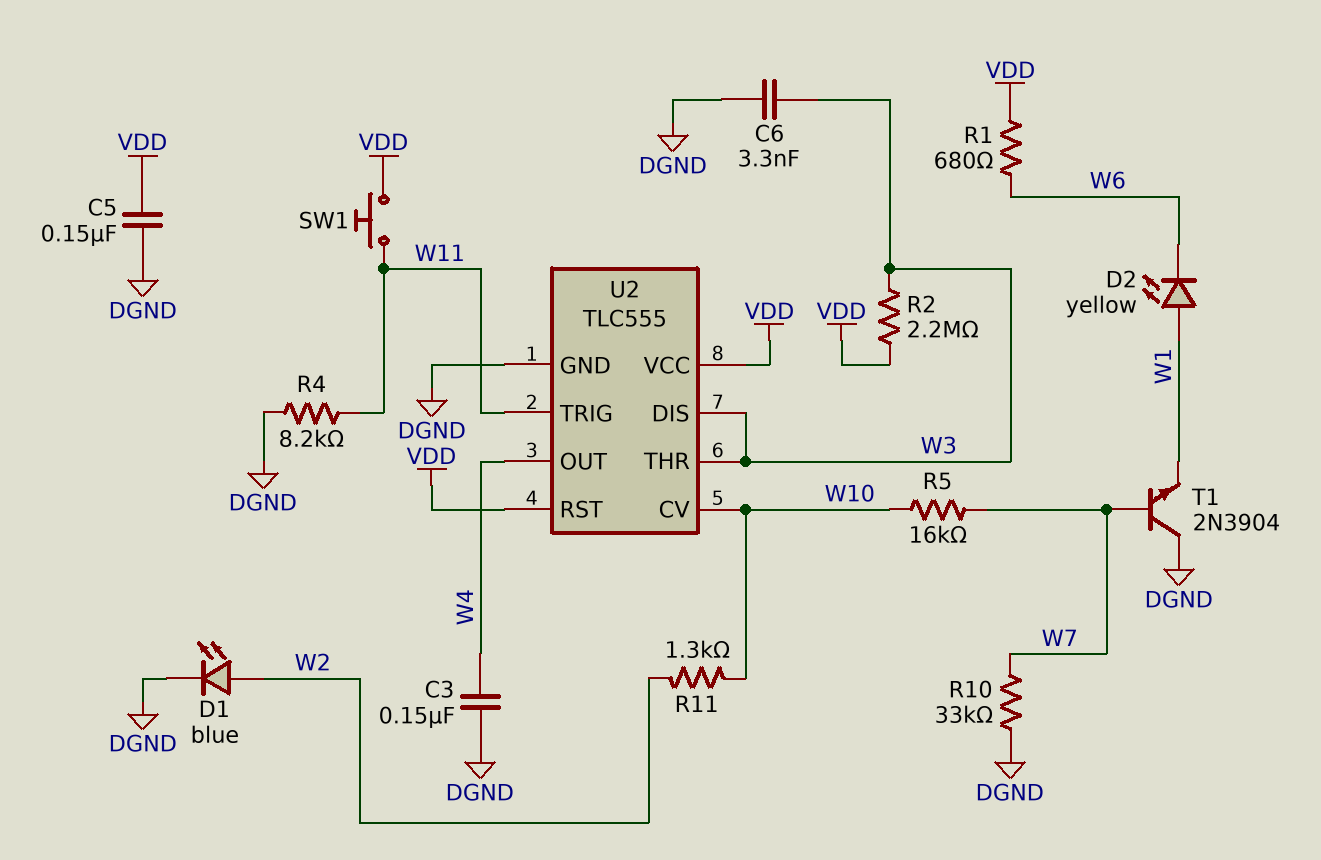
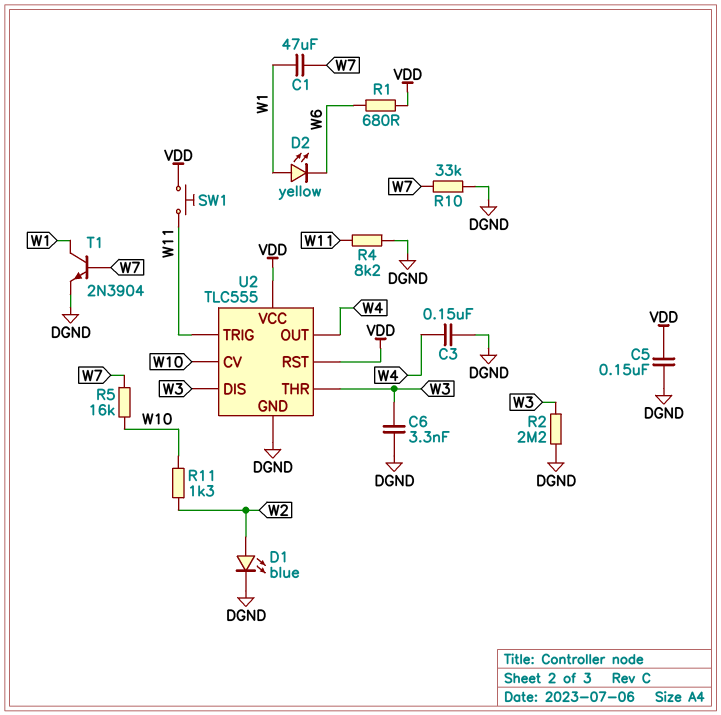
C1: none -> 47uF (W1, W7)
R2: 2.2M (VDD, W3) -> 2.2M (DGND, W3)
T1: NPN 2N3904 (B W7, C DGND, E W1) -> NPN 2N3904 (B W7, C W1, E DGND)

